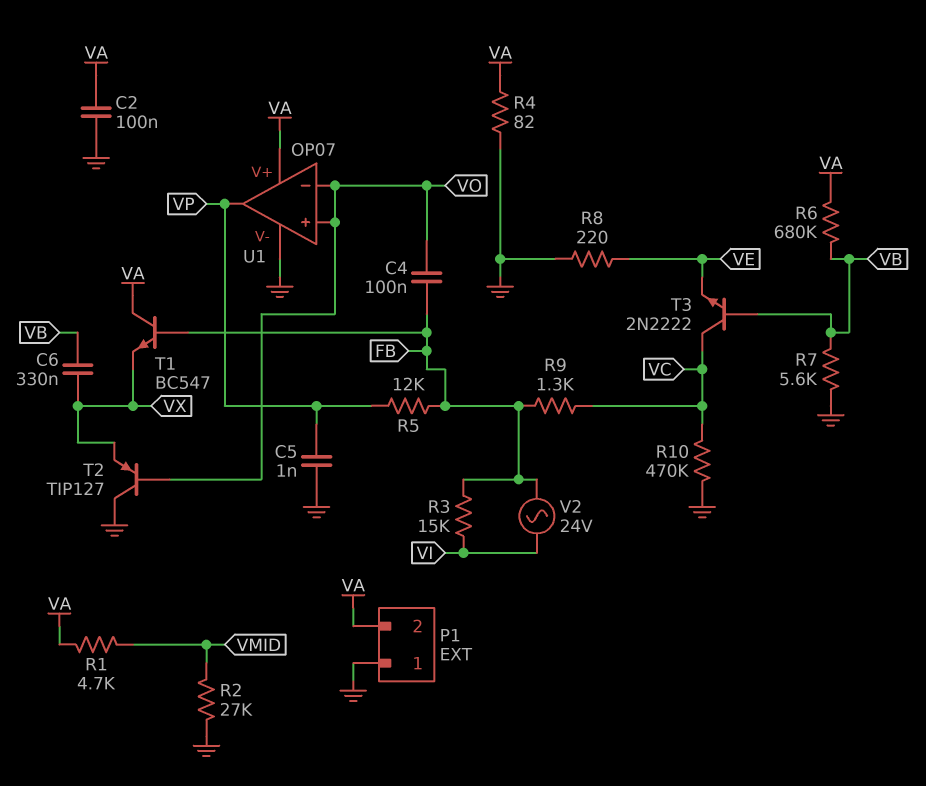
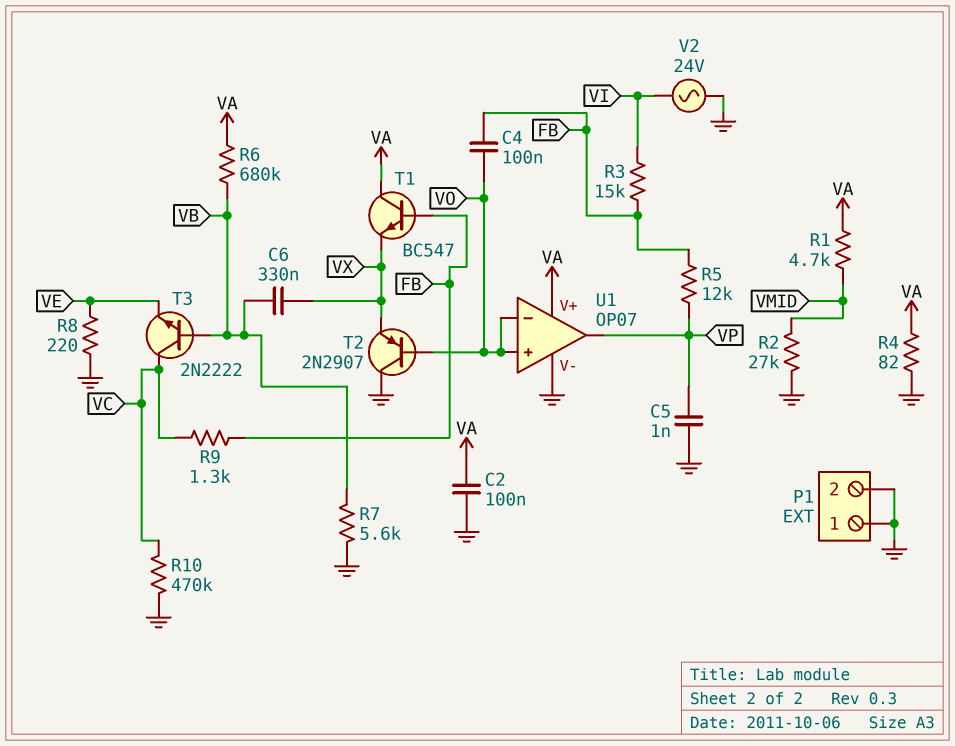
P1 pin 2: VA -> GND
T2: PNP TIP127 (B VO, C GND, E VX) -> PNP 2N2907 (B VO, C GND, E VX)
V2: AC 24V (FB, VI) -> AC 24V (GND, VI)

